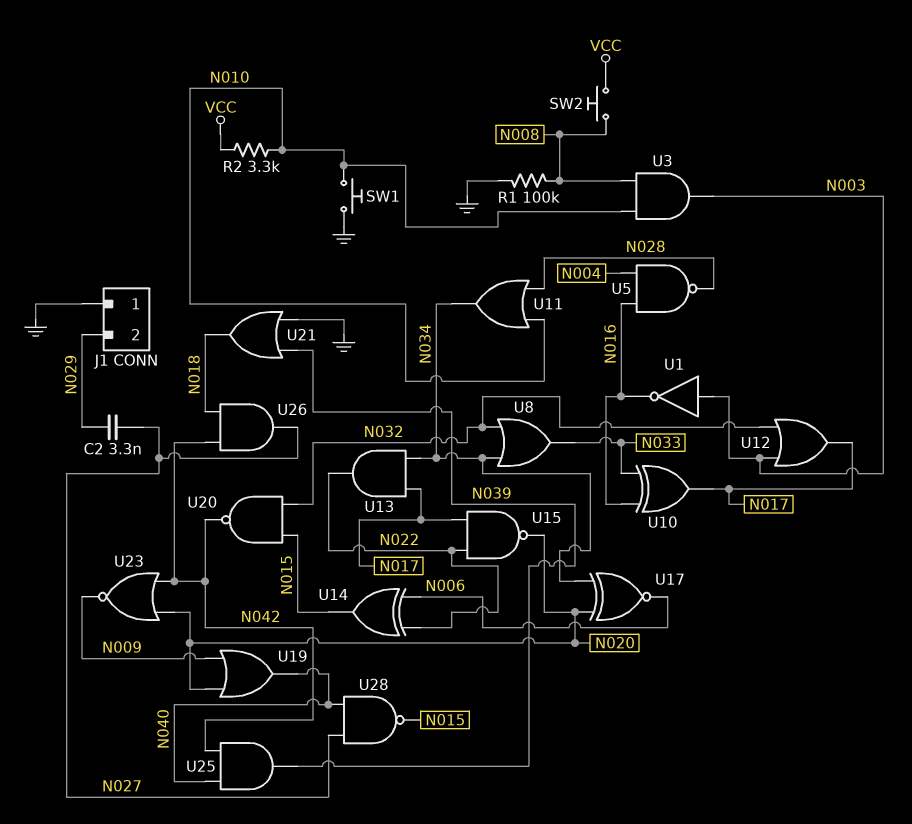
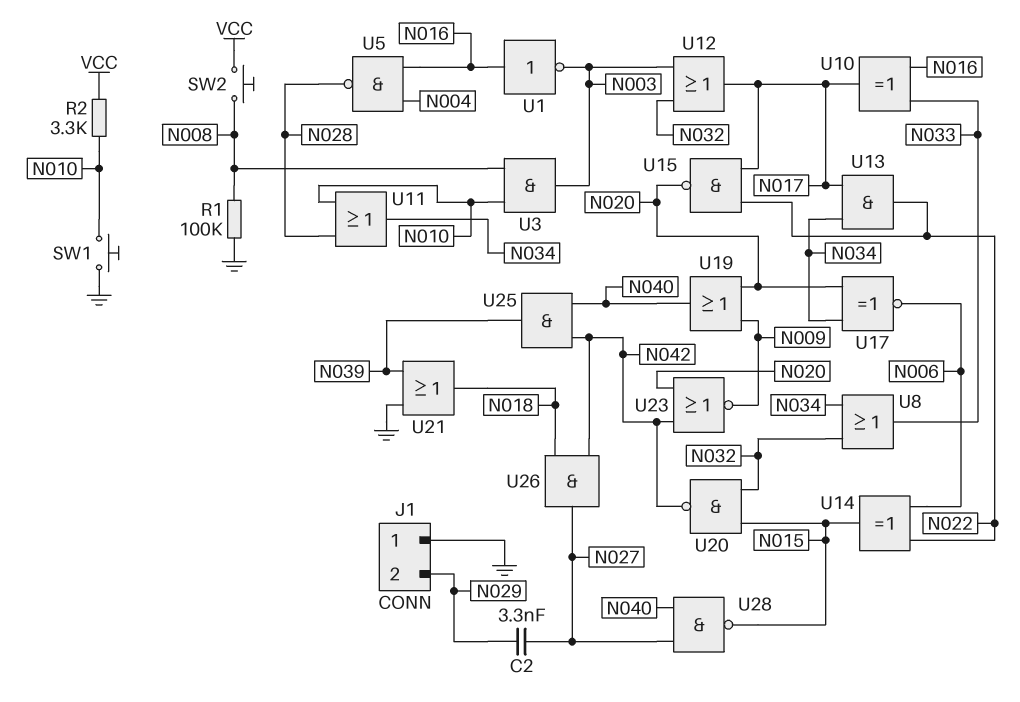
U1: NOT (in N003, out N016) -> NOT (in N016, out N003)

